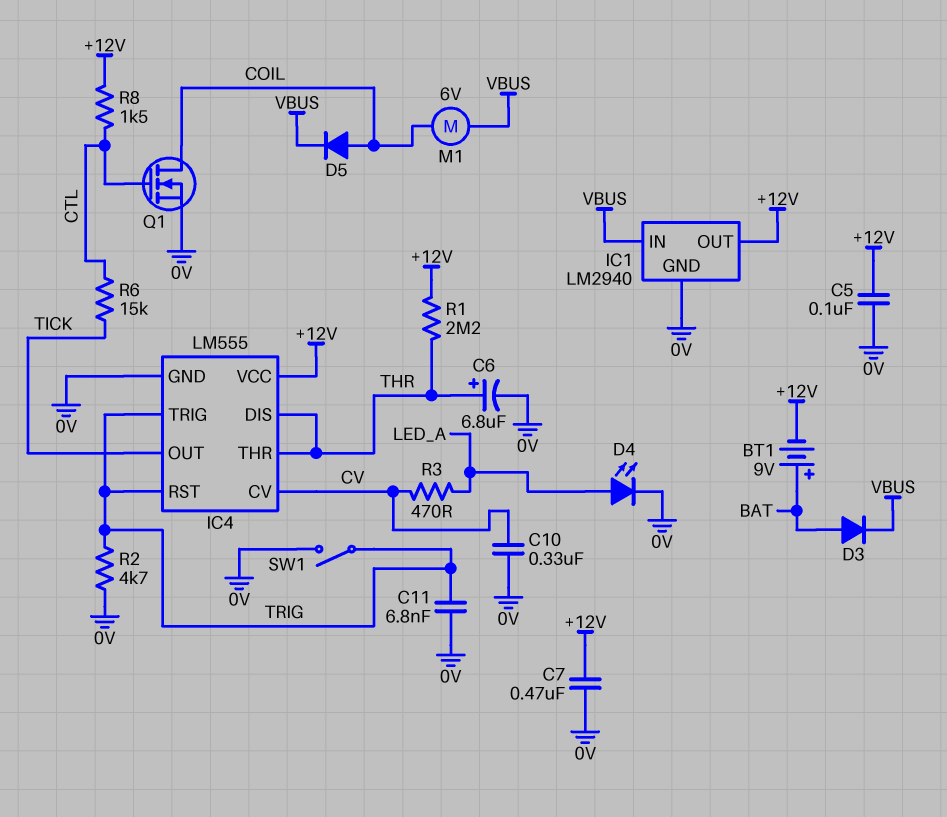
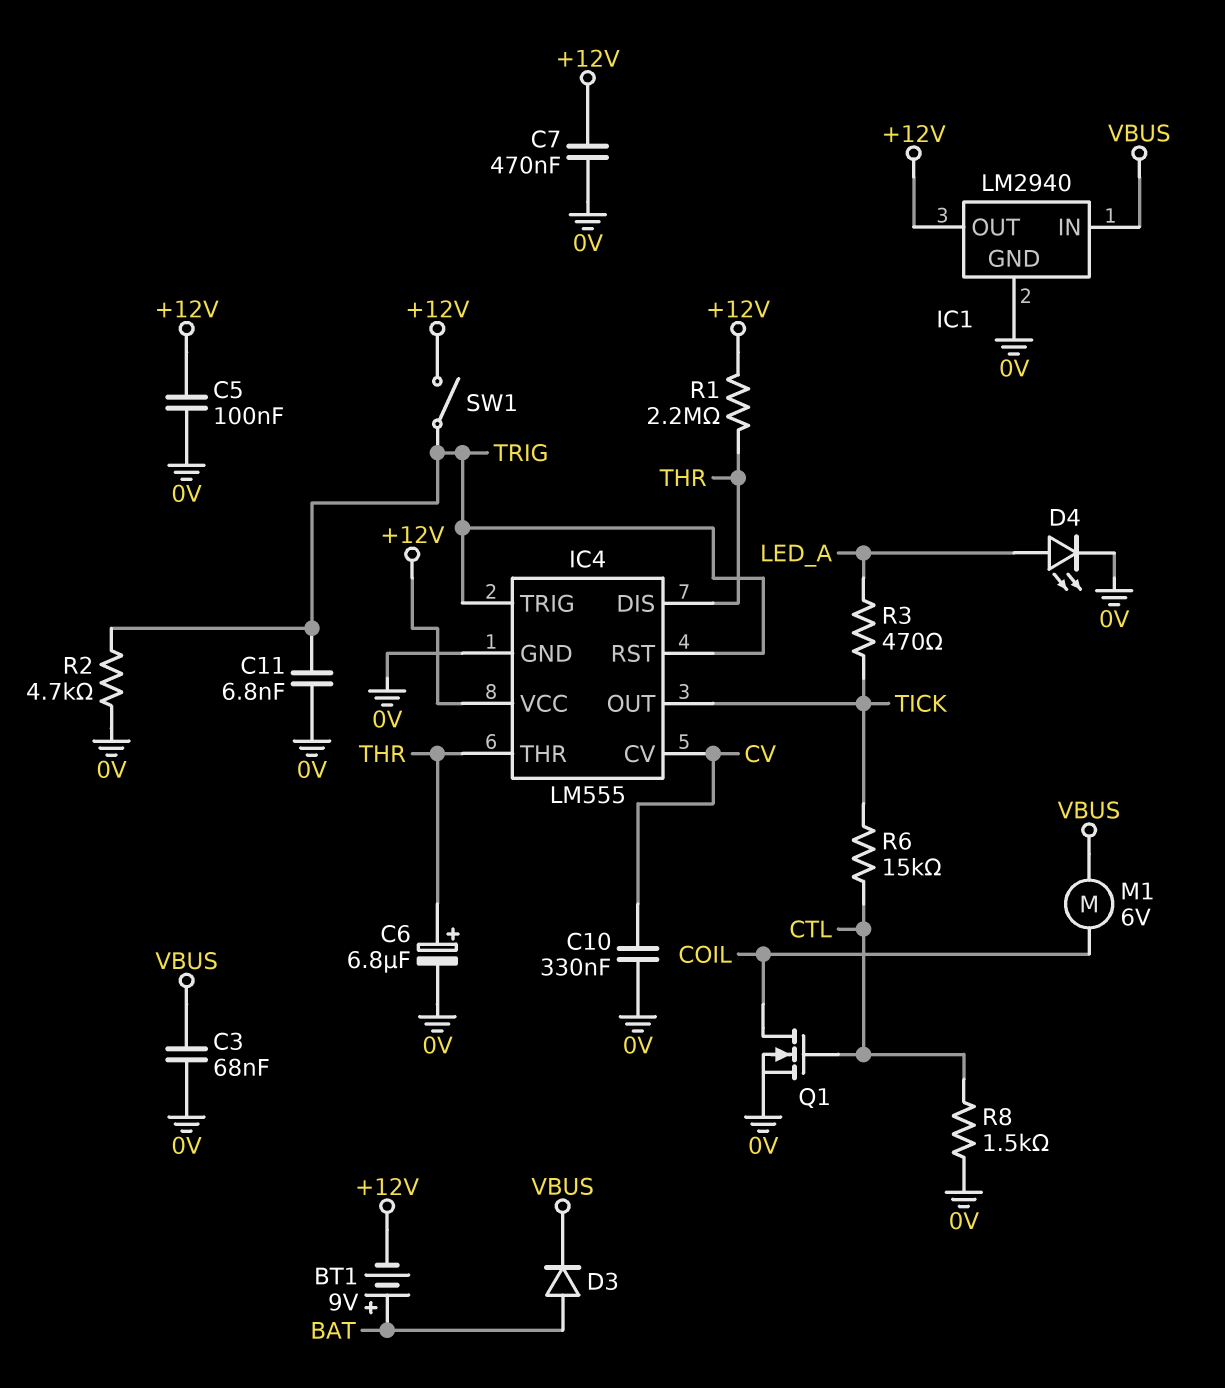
C3: none -> 68nF (0V, VBUS)
D5: diode (A COIL, K VBUS) -> none
R3: 470 (CV, LED_A) -> 470 (LED_A, TICK)
R8: 1.5k (+12V, CTL) -> 1.5k (0V, CTL)
SW1: switch (0V, TRIG) -> switch (+12V, TRIG)

